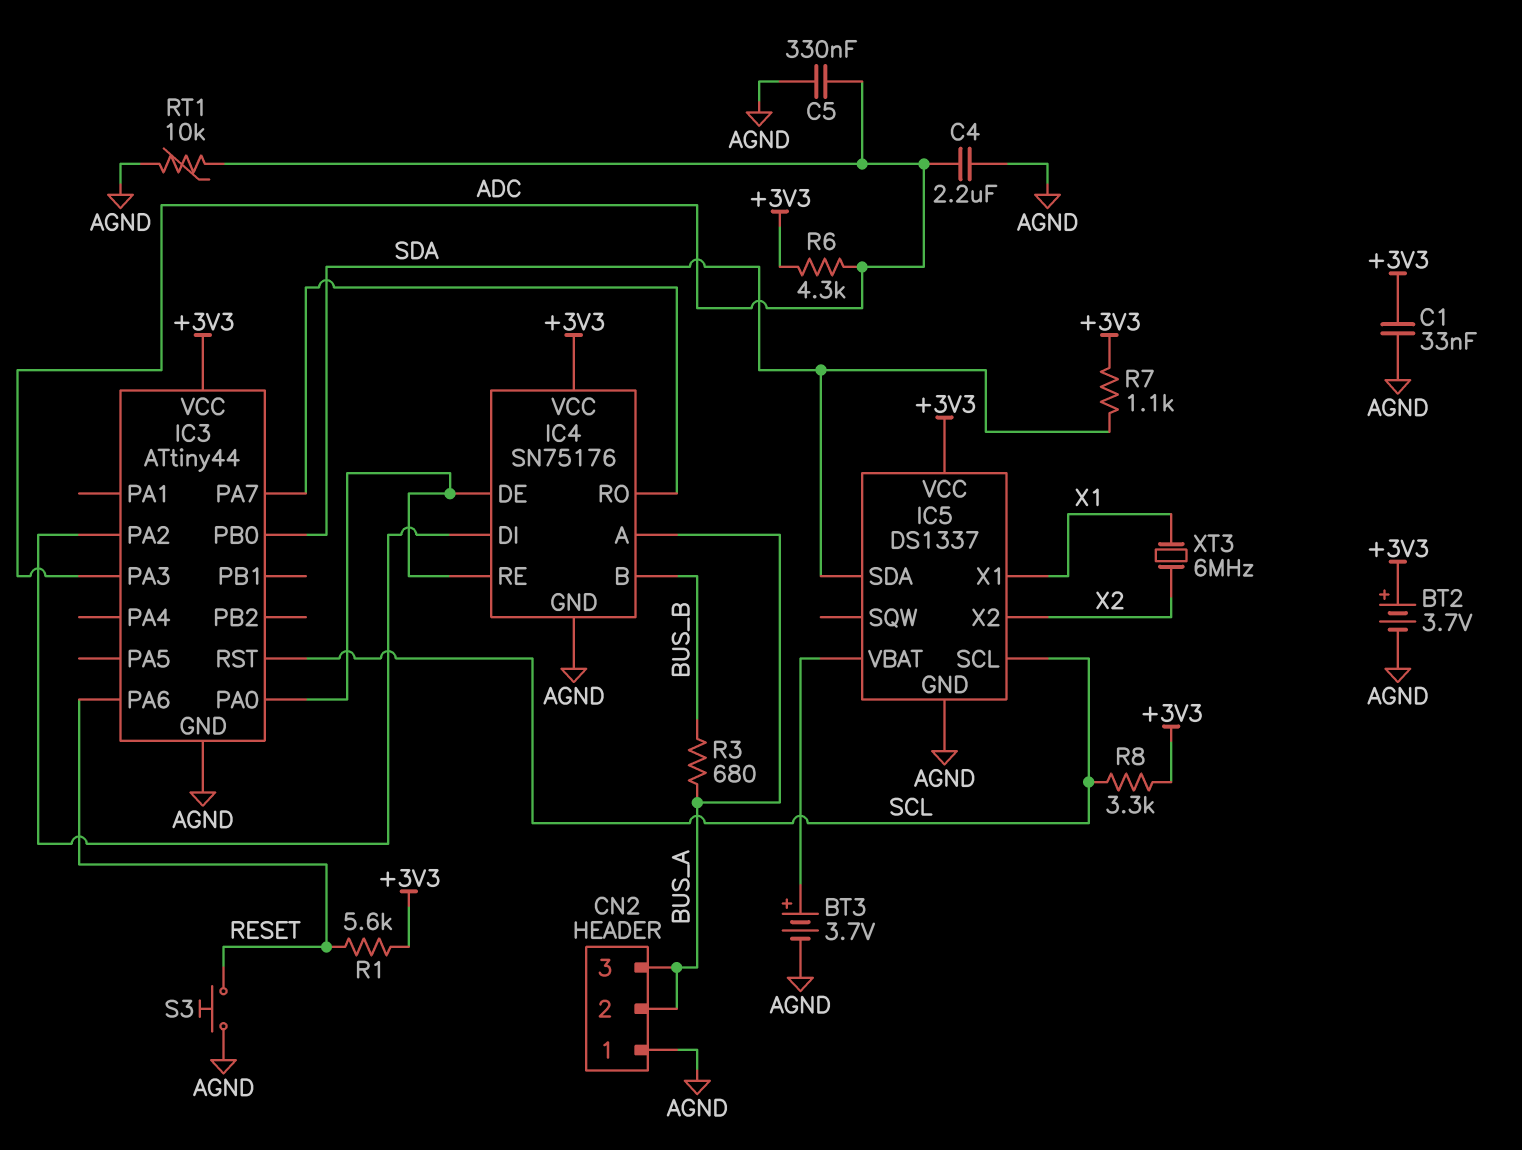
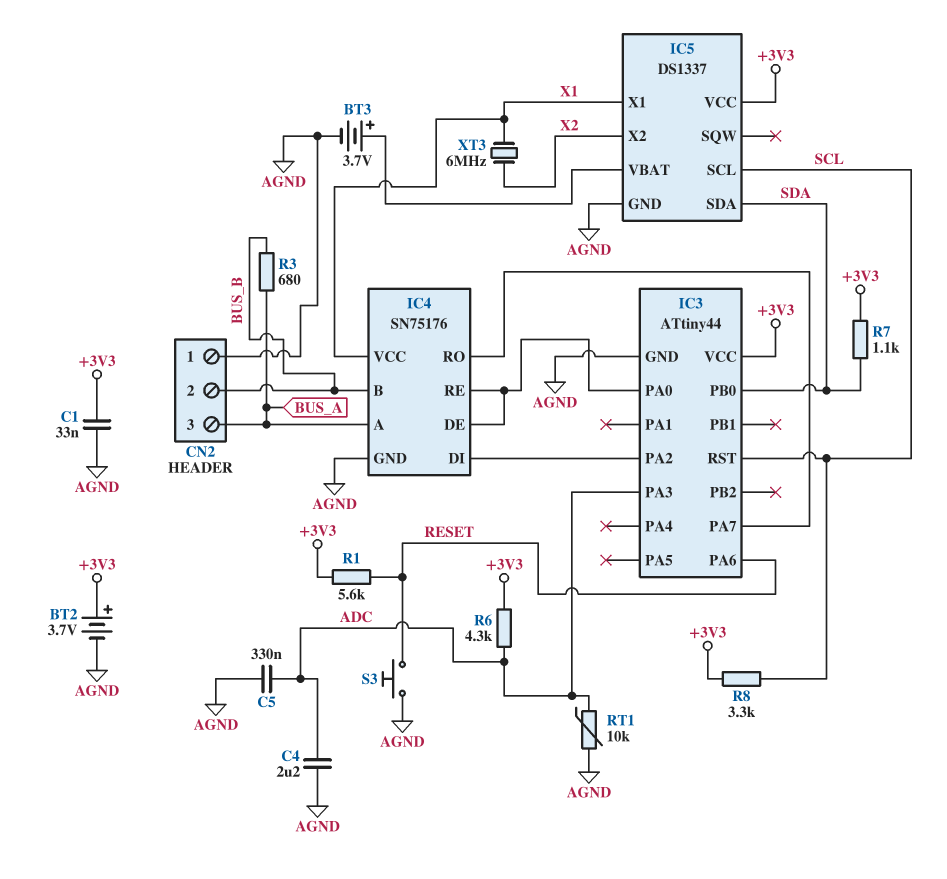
CN2 pin 2: BUS_A -> BUS_B
IC4 pin VCC: +3V3 -> X1

